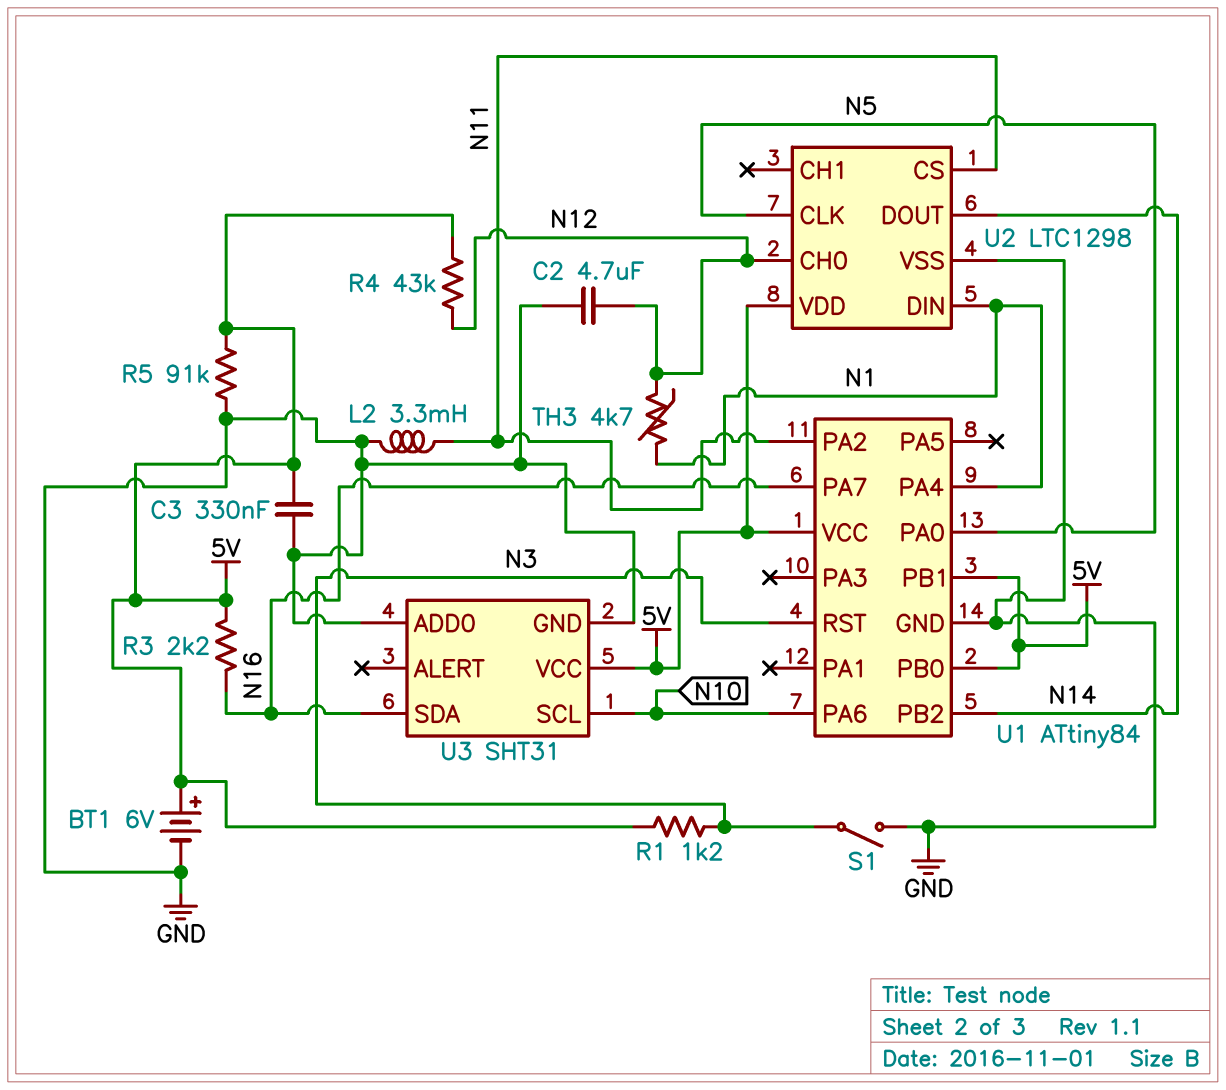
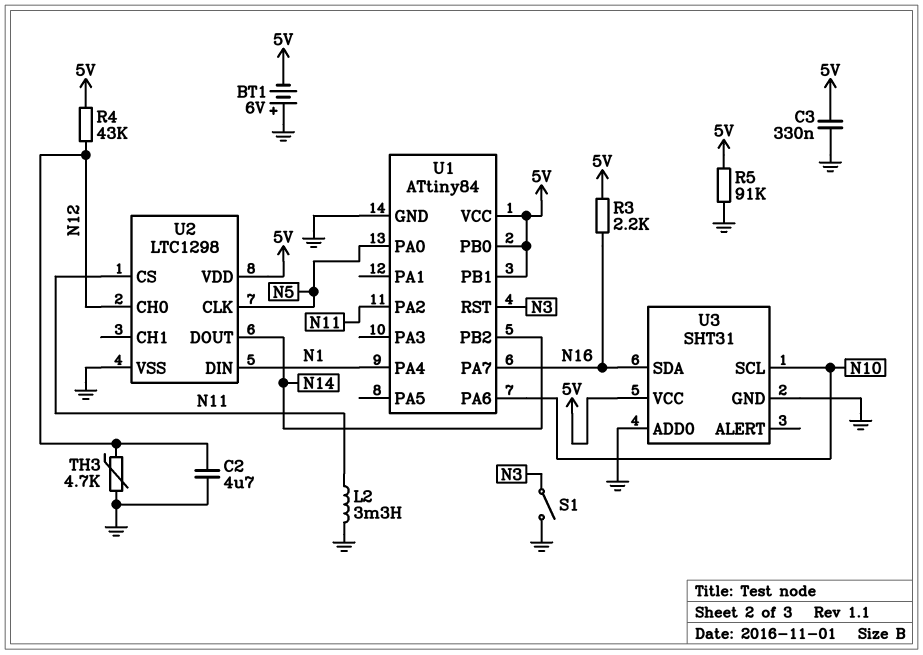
BT1: 6V (plus 5V, minus GND) -> 6V (plus GND, minus 5V)
R1: 1.2k (5V, N3) -> none
TH3: 4.7k (N1, N12) -> 4.7k (GND, N12)

